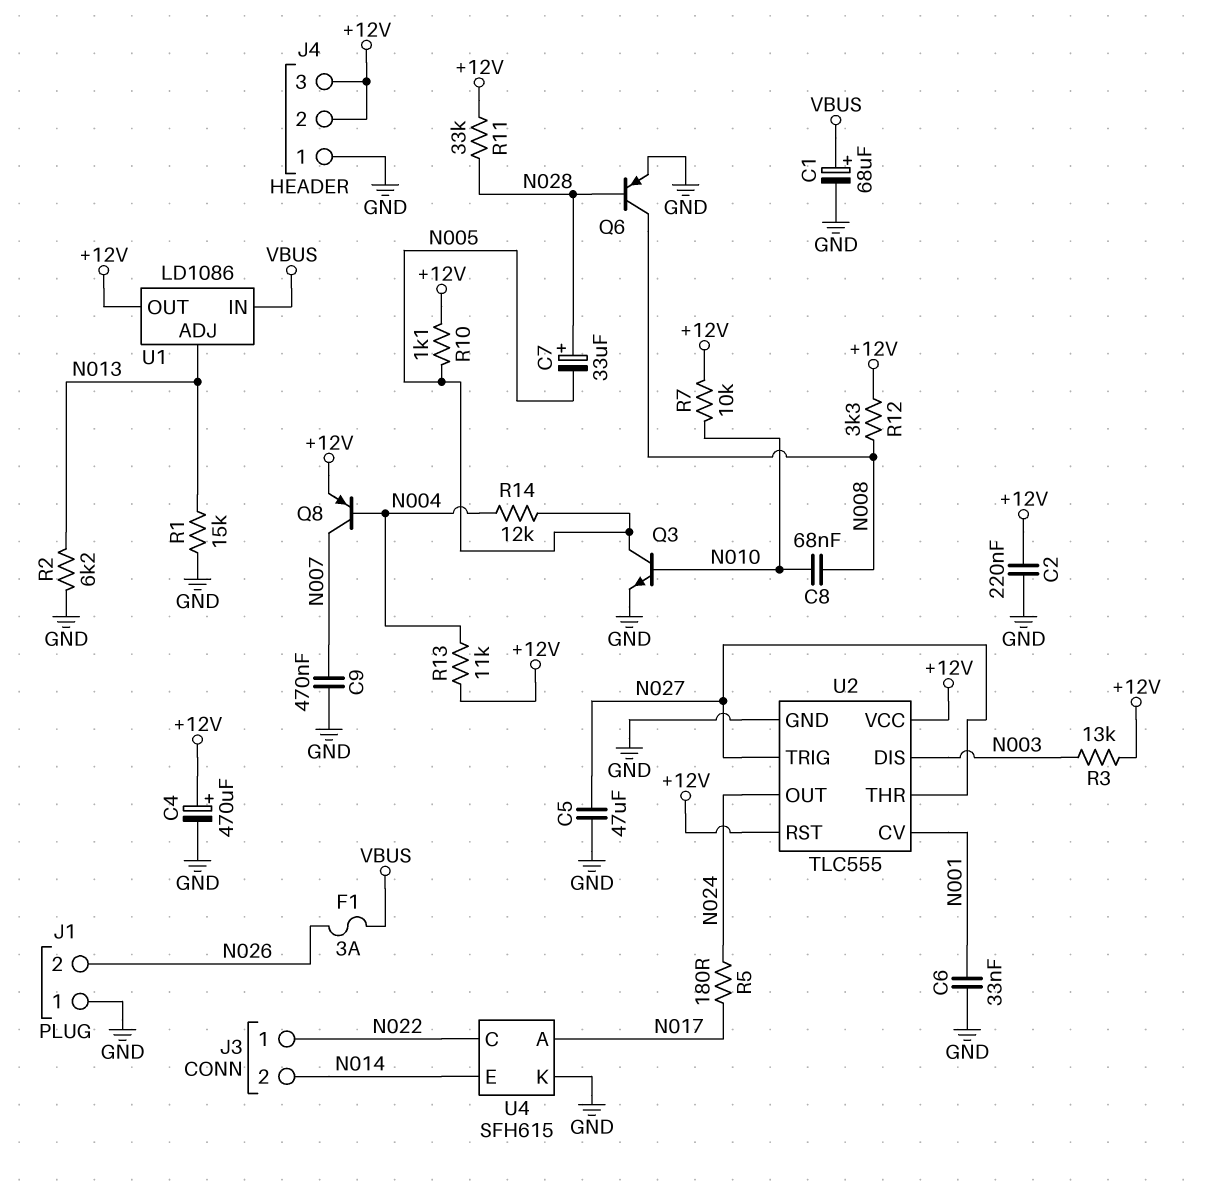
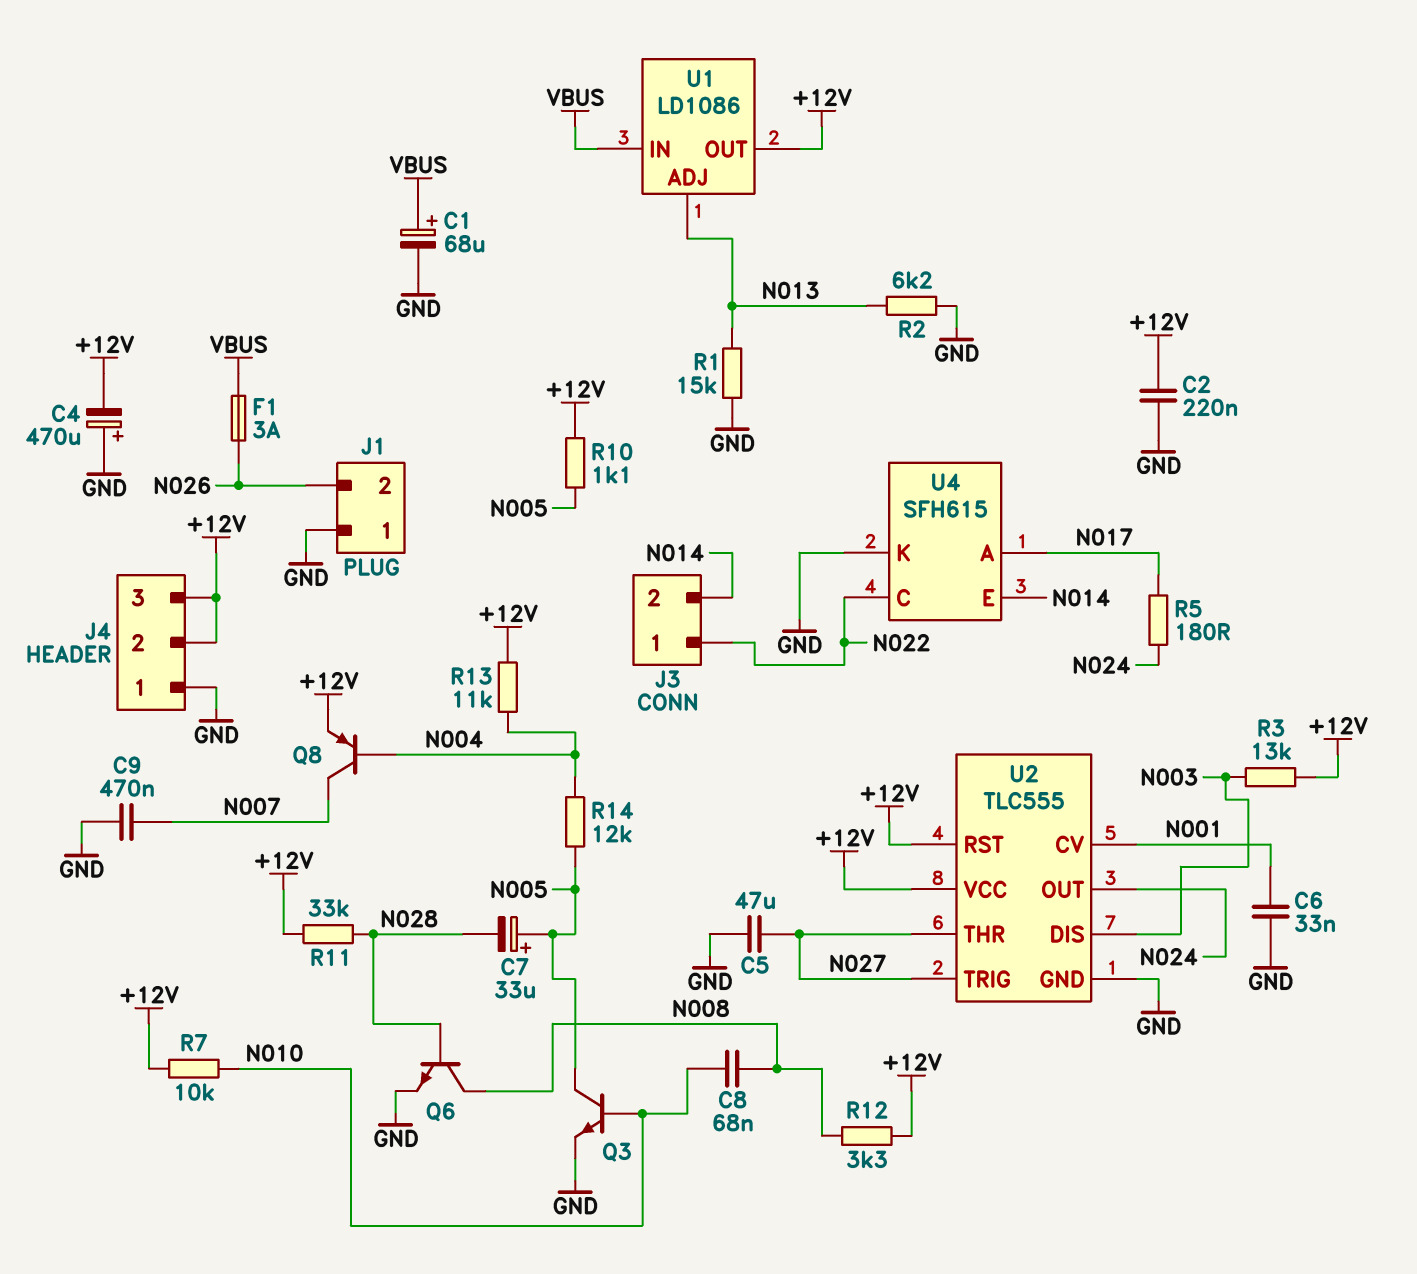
C4: 470uF (plus +12V, minus GND) -> 470uF (plus GND, minus +12V)
C7: 33uF (plus N028, minus N005) -> 33uF (plus N005, minus N028)
Q6: PNP (B N028, C N008, E GND) -> NPN (B N028, C N008, E GND)

